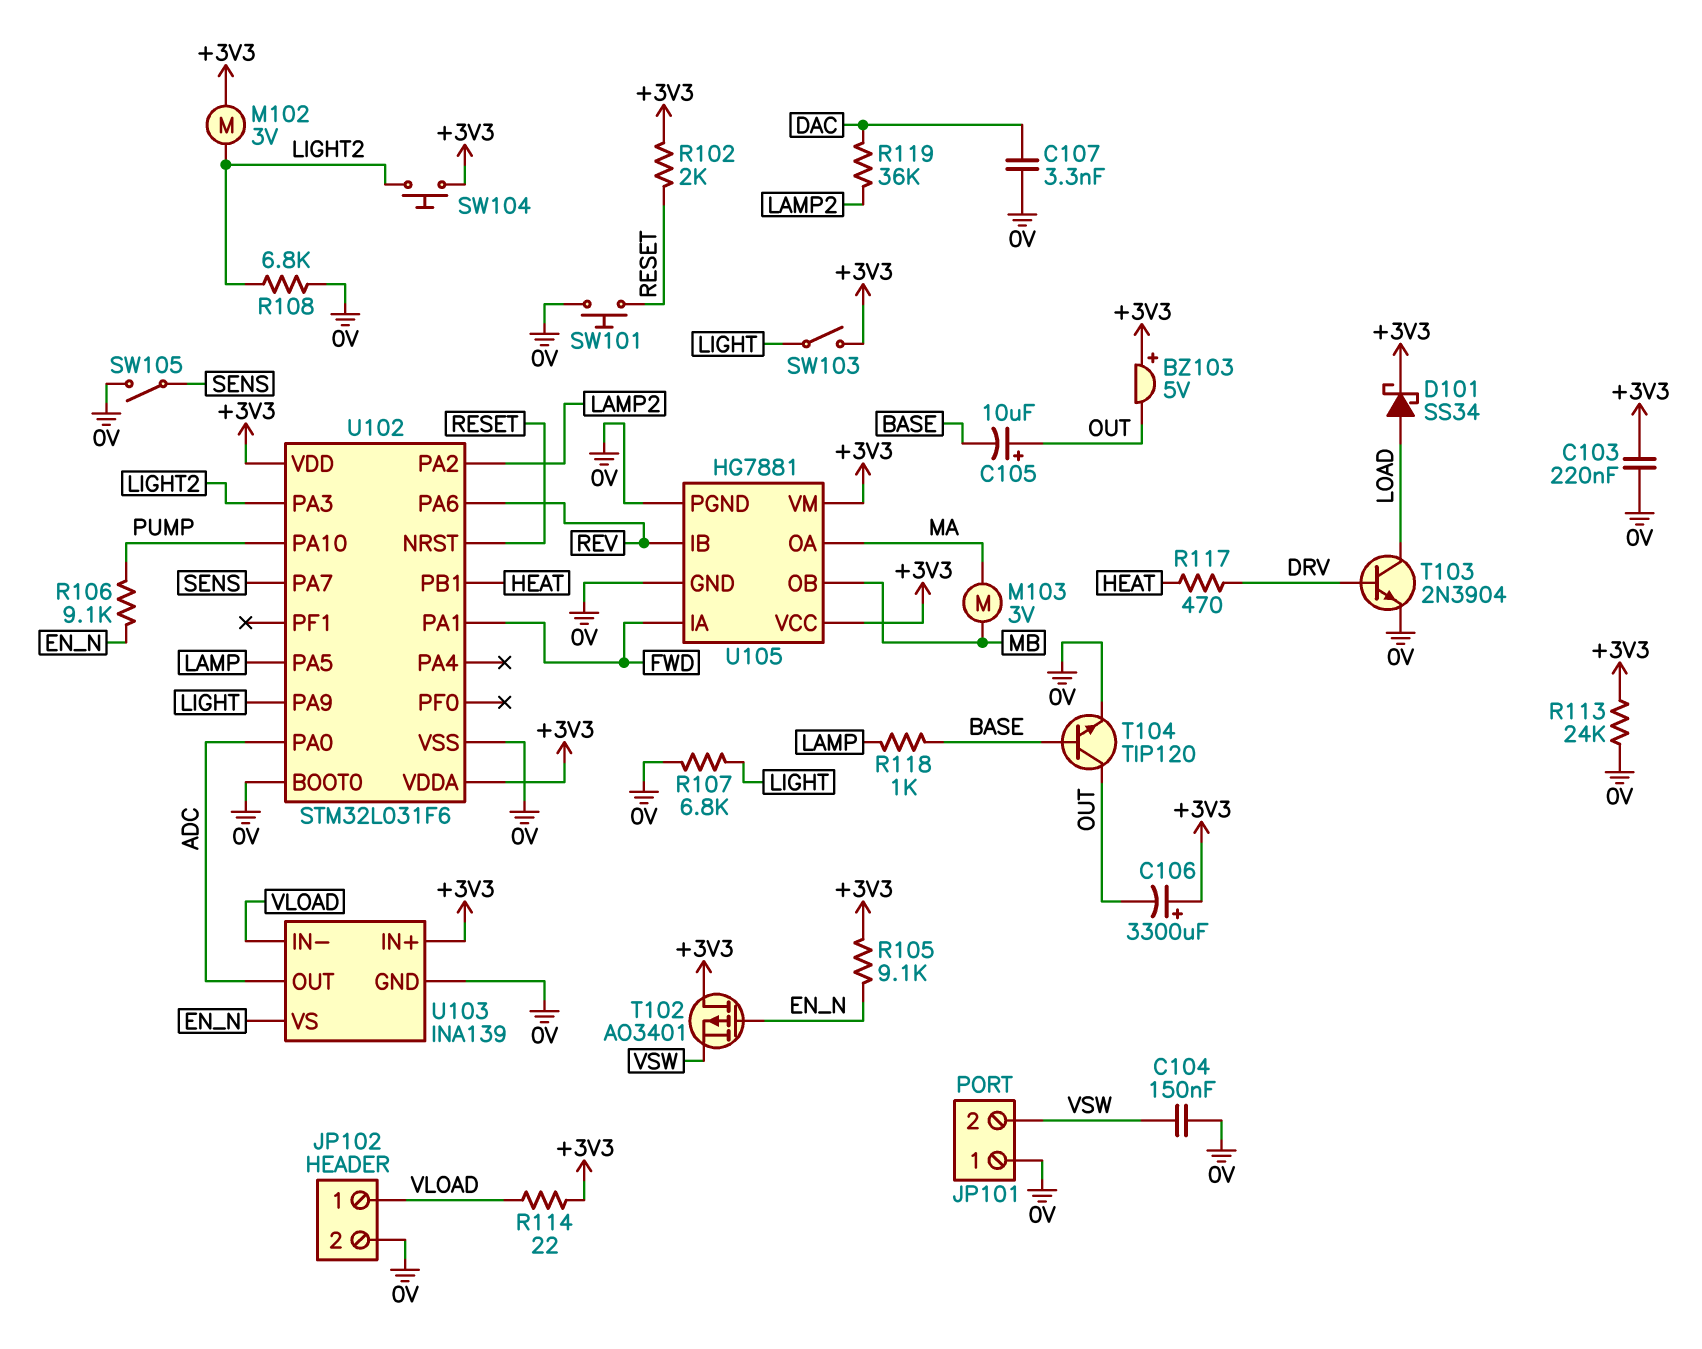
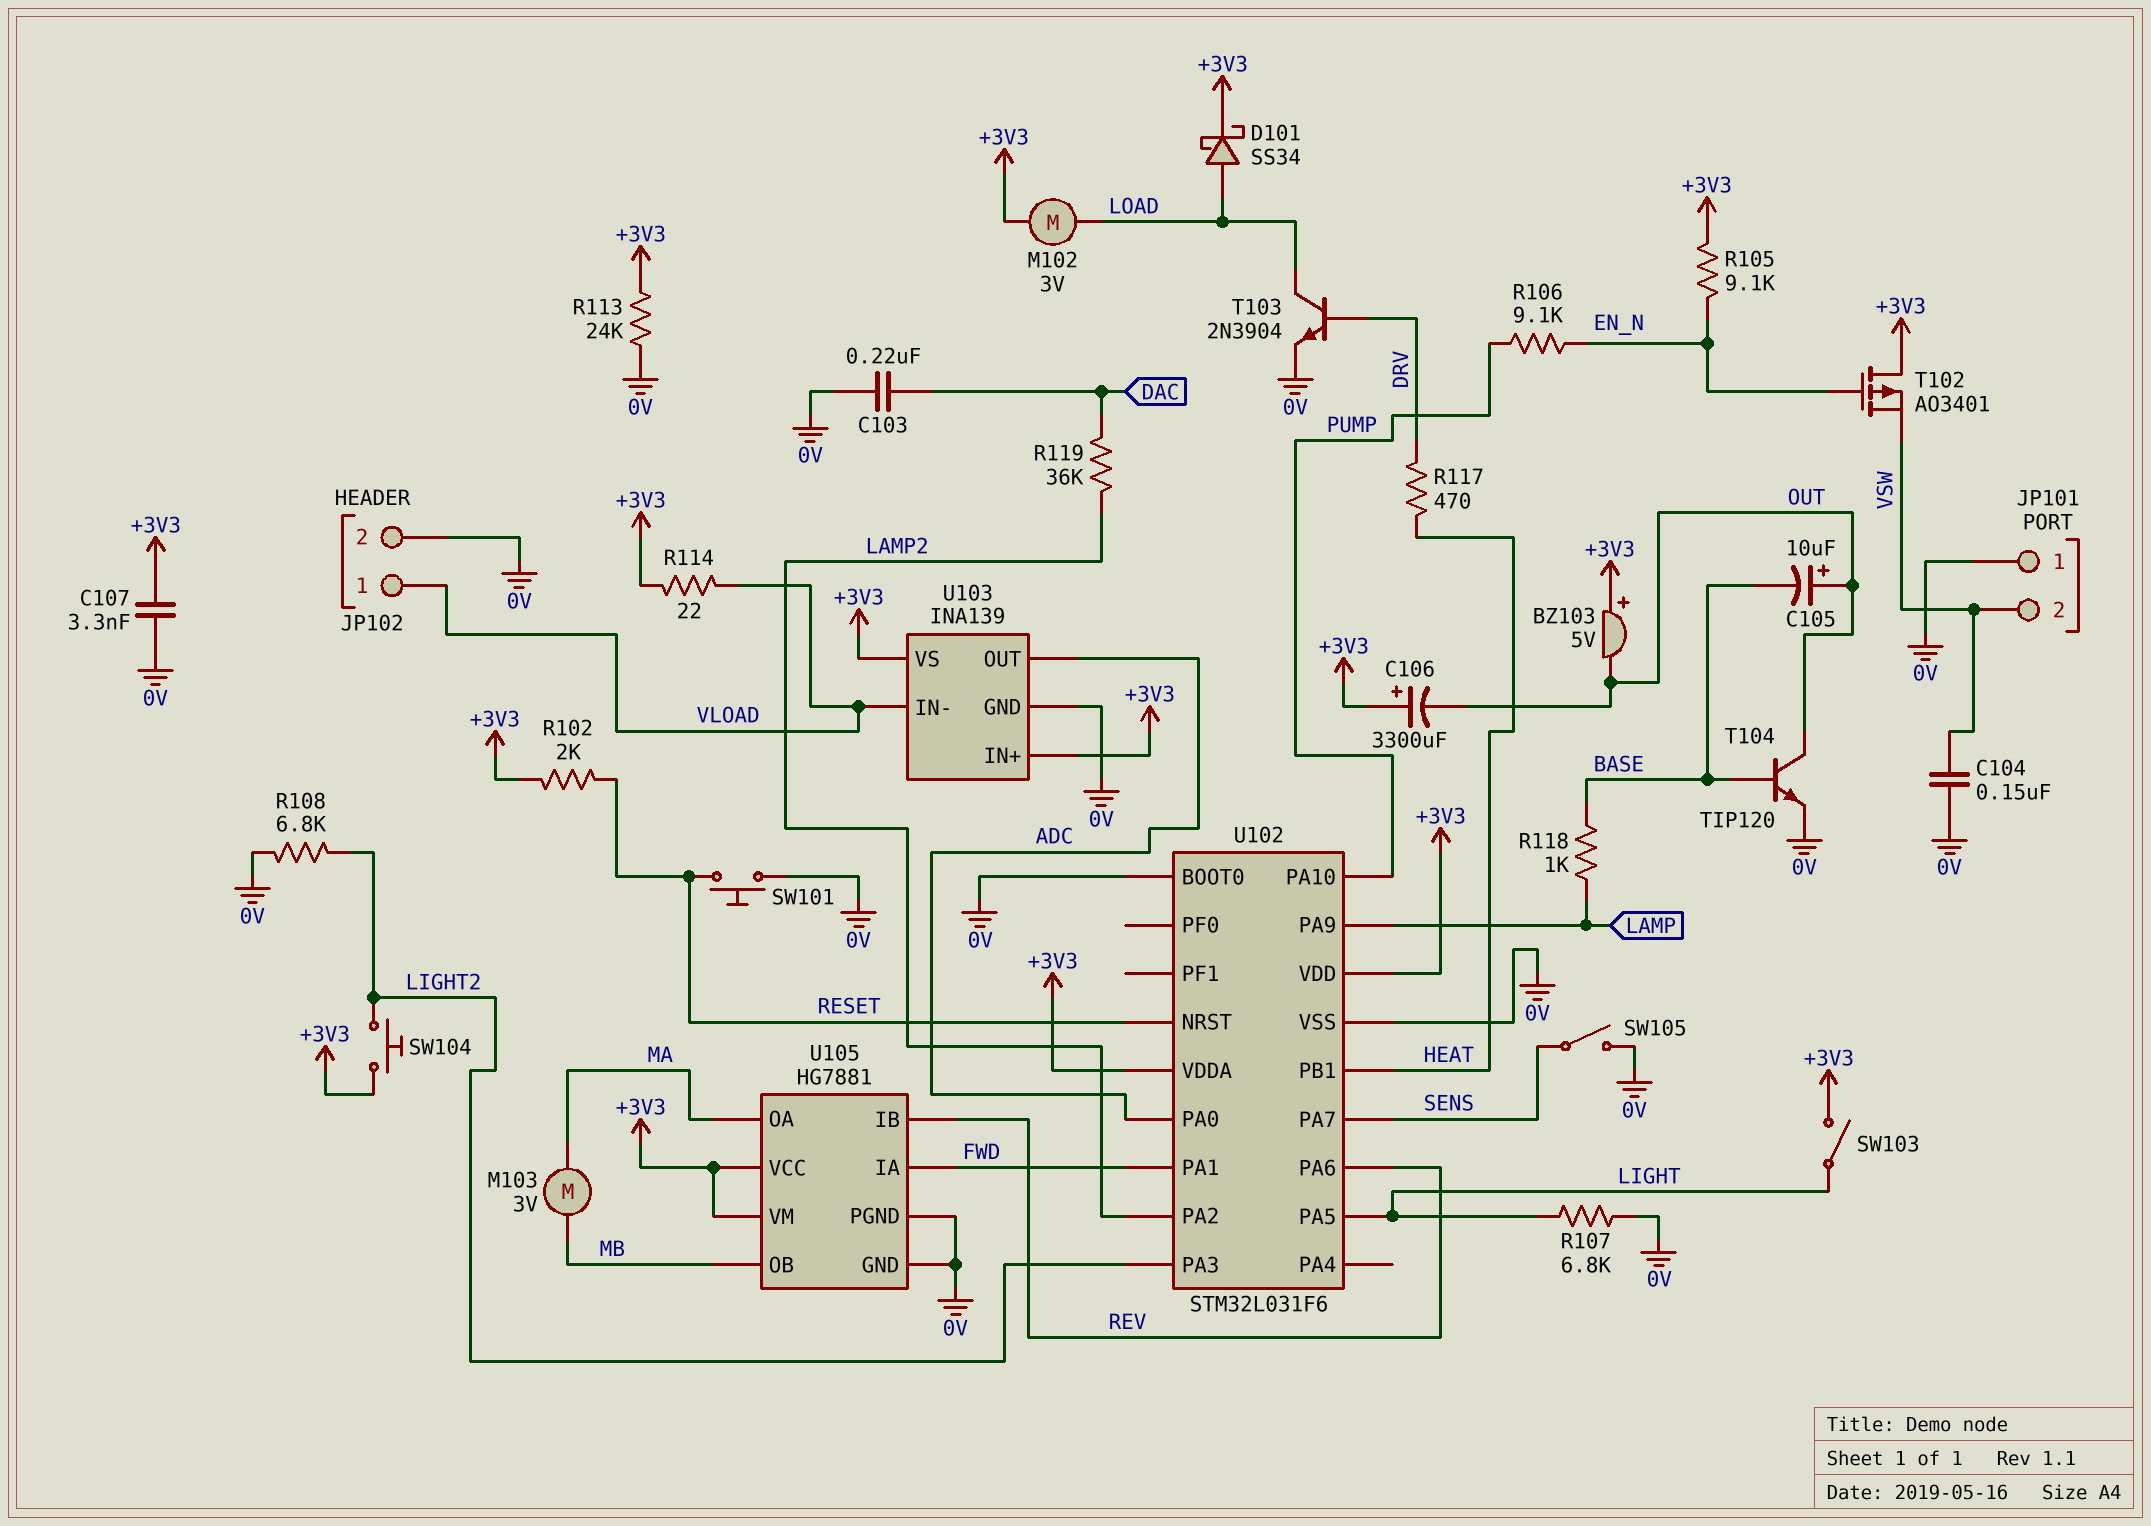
C103: 220nF (+3V3, 0V) -> 220nF (0V, DAC)
C107: 3.3nF (0V, DAC) -> 3.3nF (+3V3, 0V)
M102: motor 3V (+3V3, LIGHT2) -> motor 3V (+3V3, LOAD)
U102 pin PA5: LAMP -> LIGHT
U102 pin PA9: LIGHT -> LAMP
U103 pin VS: EN_N -> +3V3

